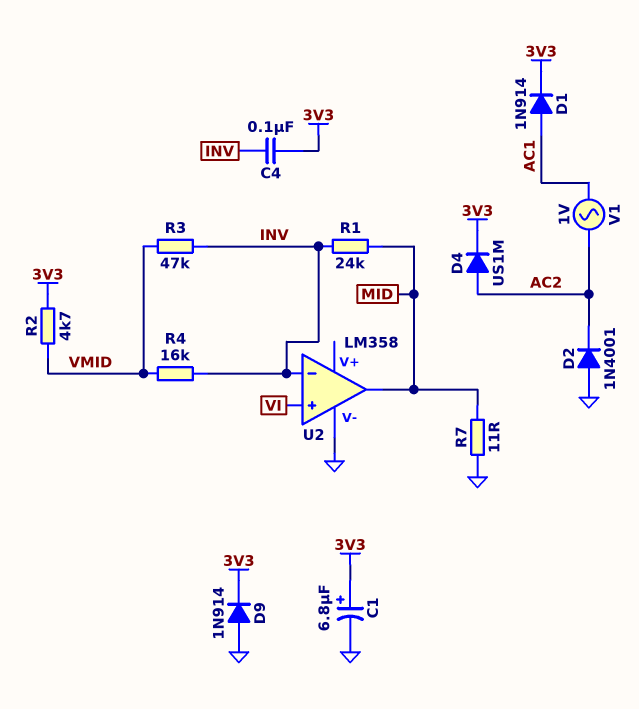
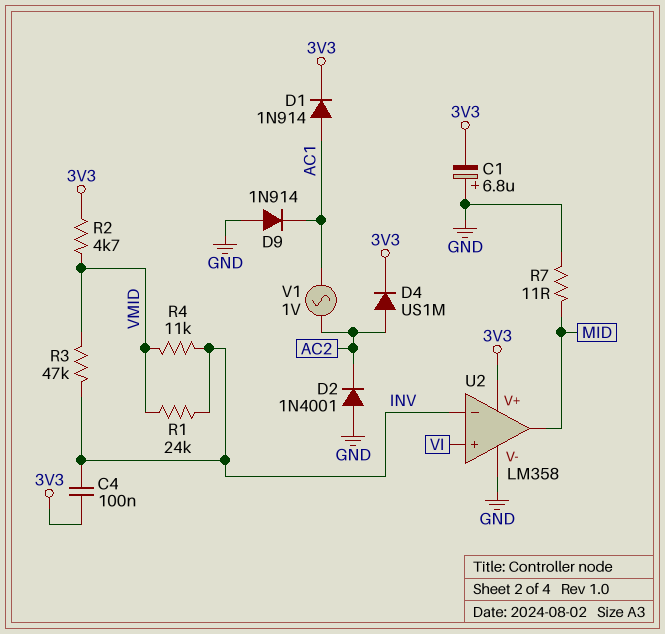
C1: 6.8uF (plus 3V3, minus GND) -> 6.8uF (plus GND, minus 3V3)
D9: diode 1N914 (A GND, K 3V3) -> diode 1N914 (A GND, K AC1)
R1: 24k (INV, MID) -> 24k (INV, VMID)
R4: 16k (INV, VMID) -> 11k (INV, VMID)
U2 pin V+: none -> 3V3

